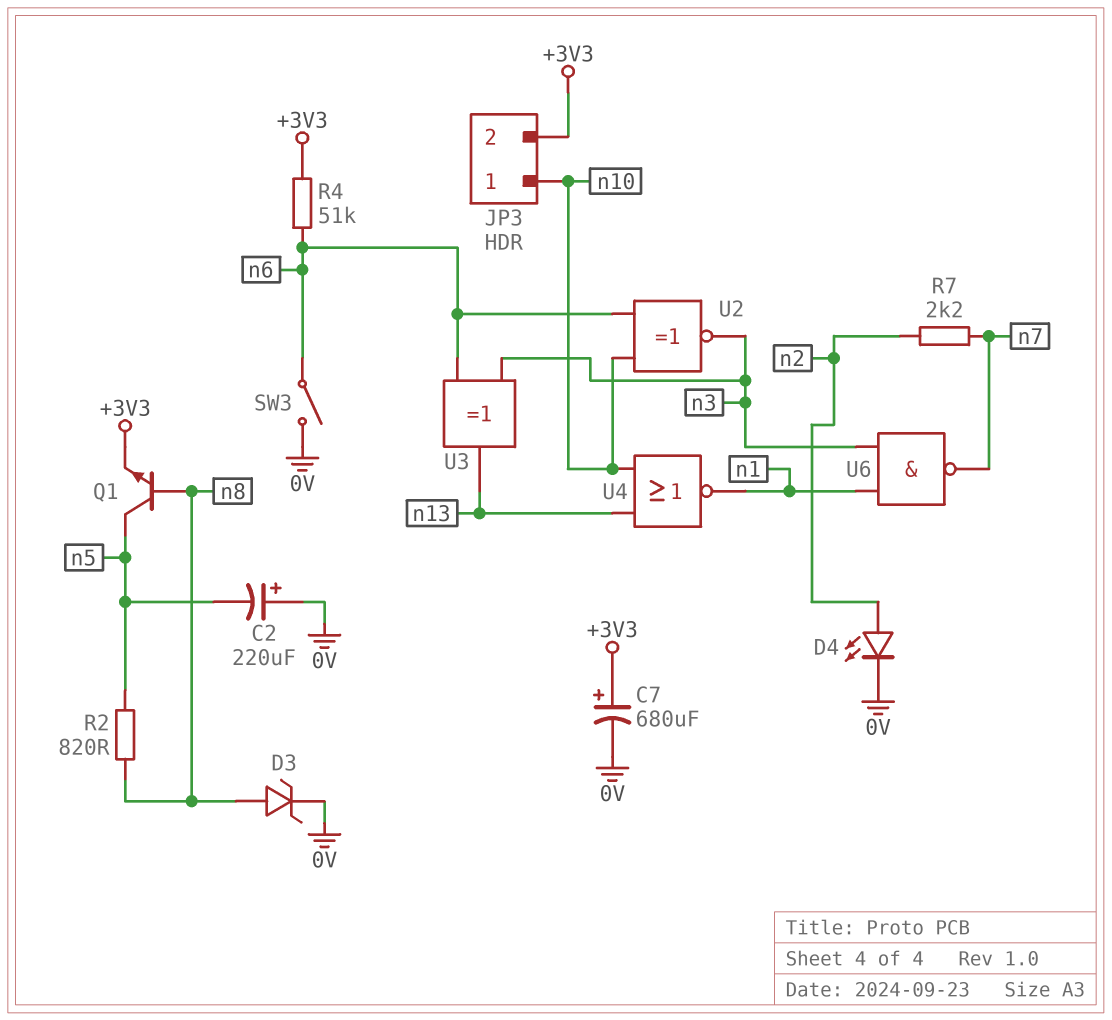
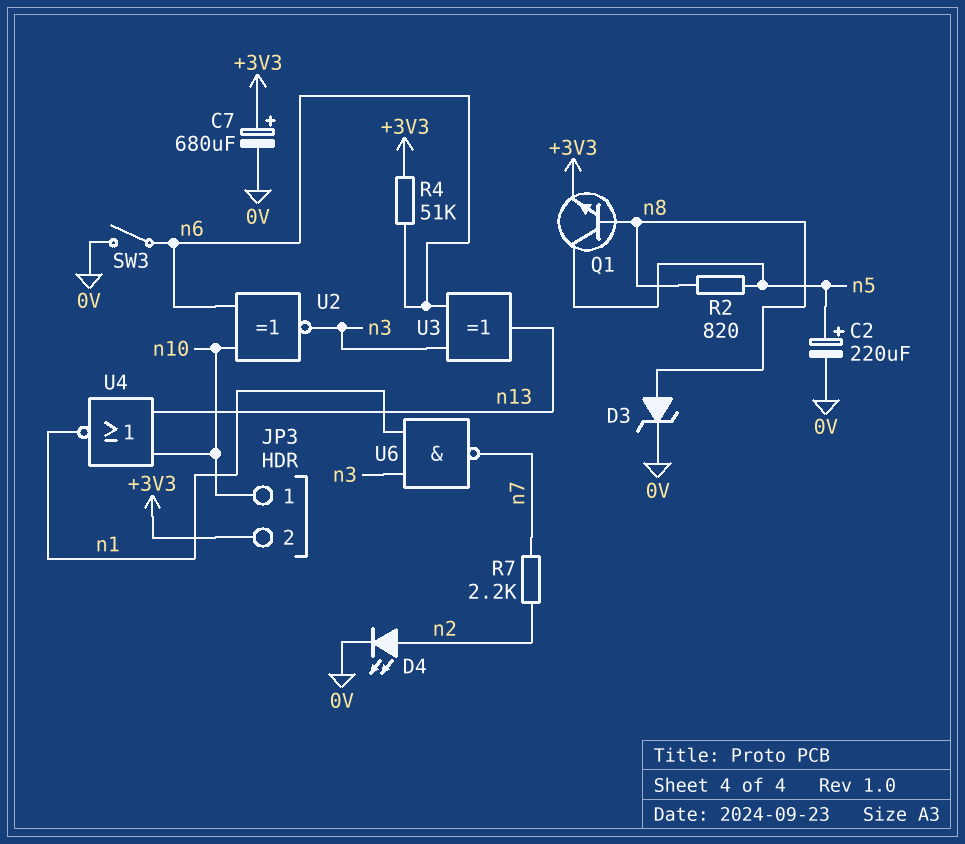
C2: 220uF (plus 0V, minus n5) -> 220uF (plus n5, minus 0V)

